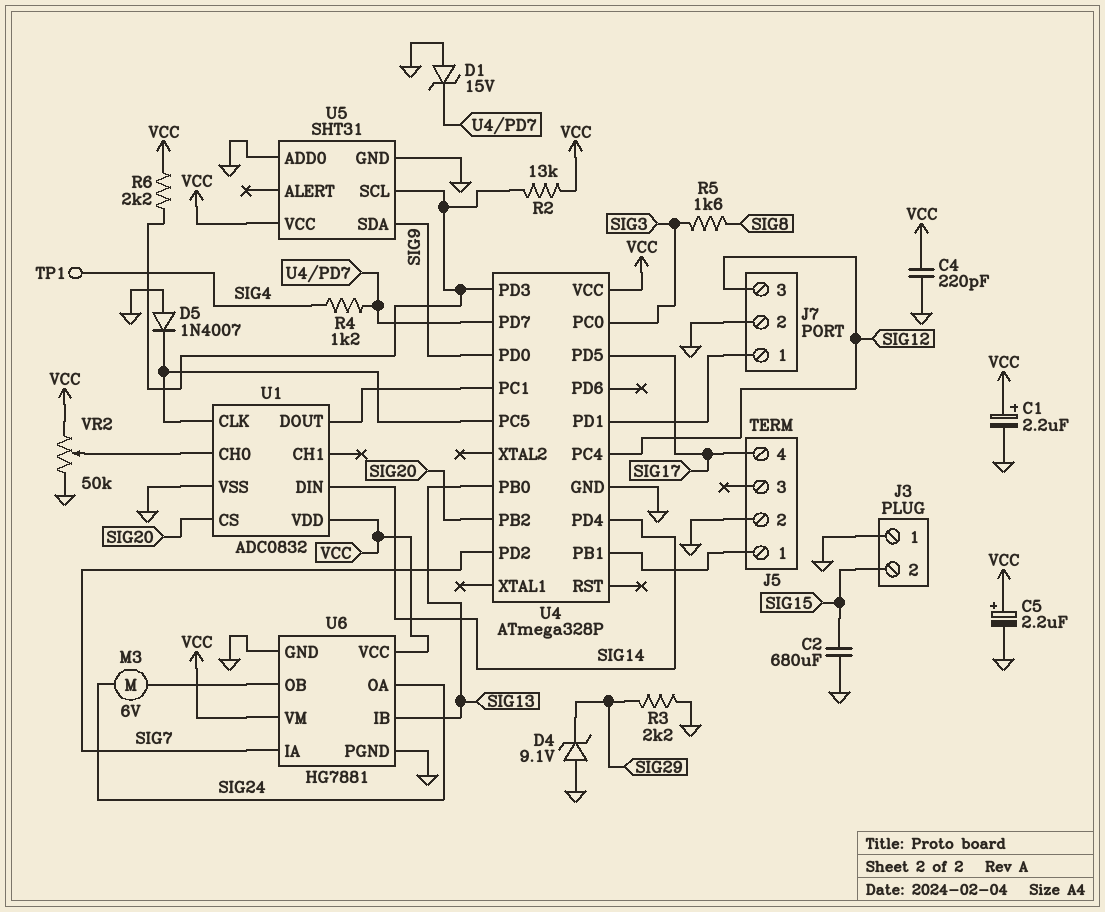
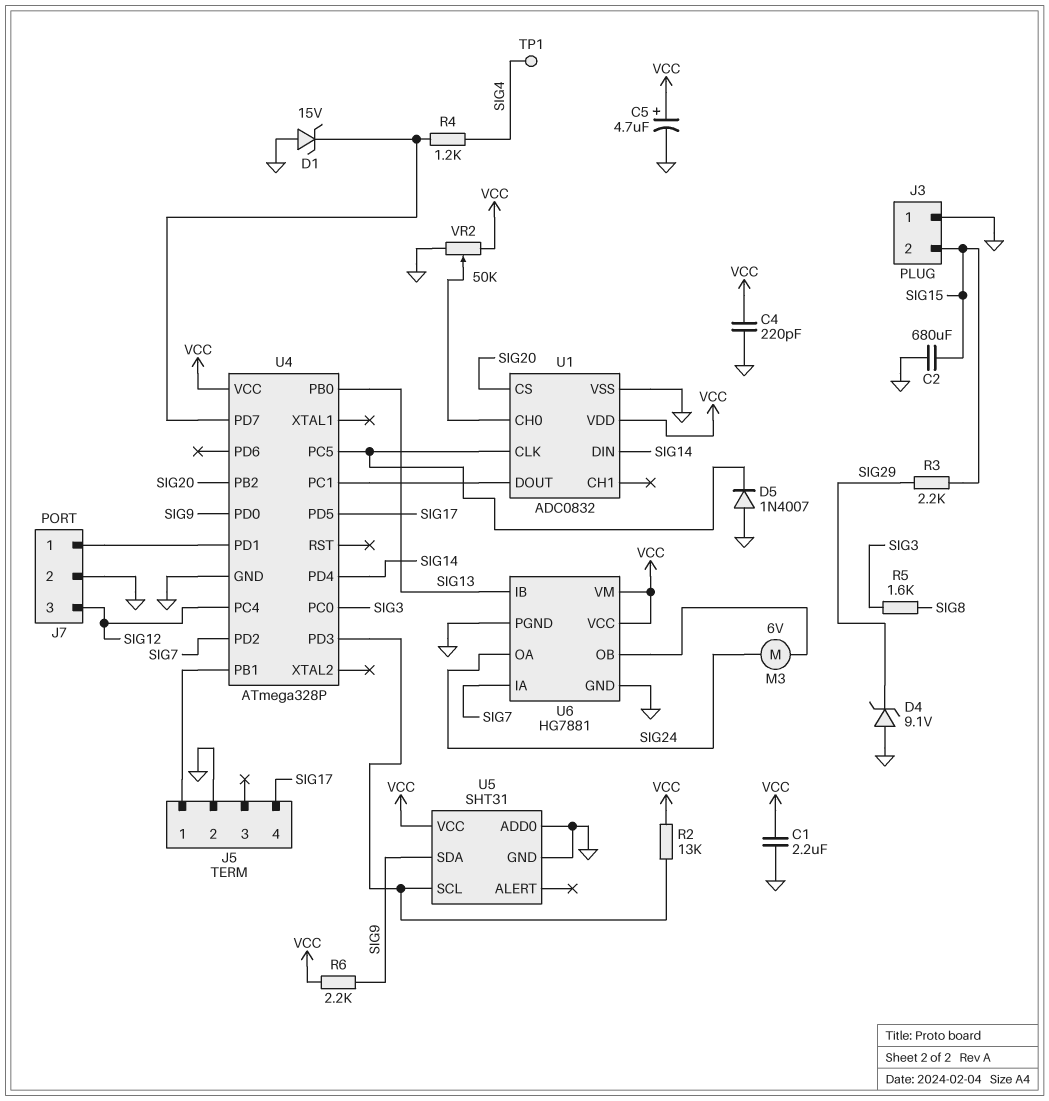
C1: 2.2uF (plus VCC, minus GND) -> 2.2uF (GND, VCC)
C5: 2.2uF (plus VCC, minus GND) -> 4.7uF (plus VCC, minus GND)
R3: 2.2k (GND, SIG29) -> 2.2k (SIG15, SIG29)
R6: 2.2k (U4/PD3, VCC) -> 2.2k (SIG9, VCC)

